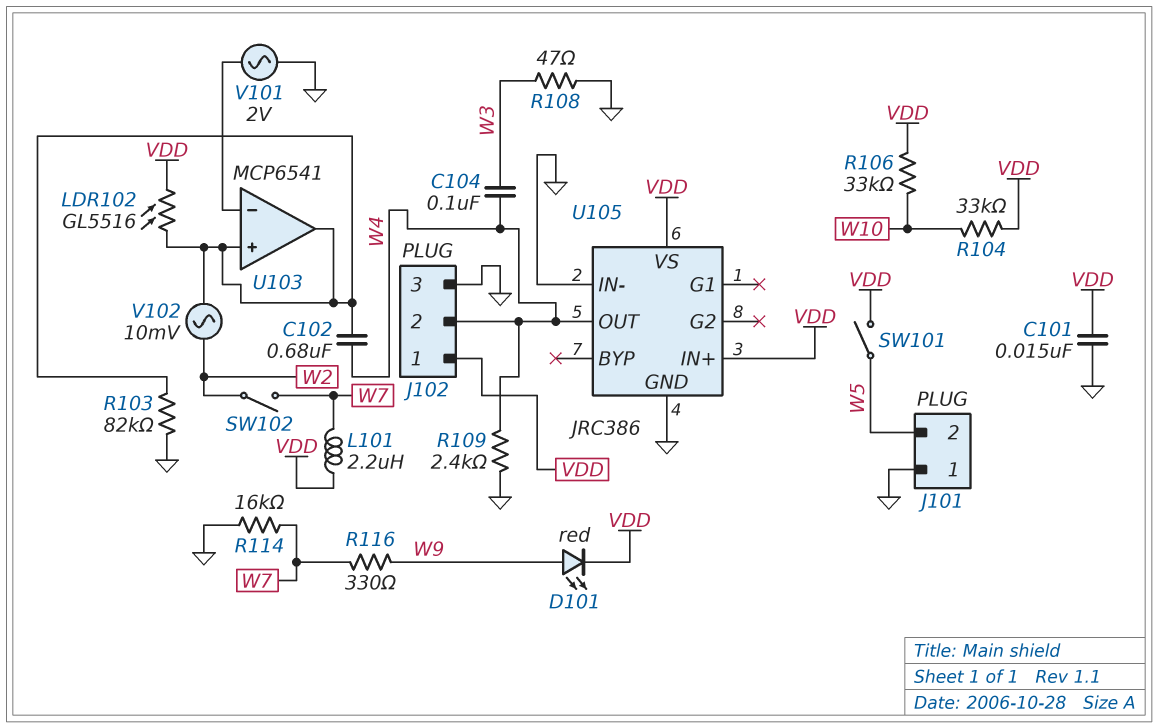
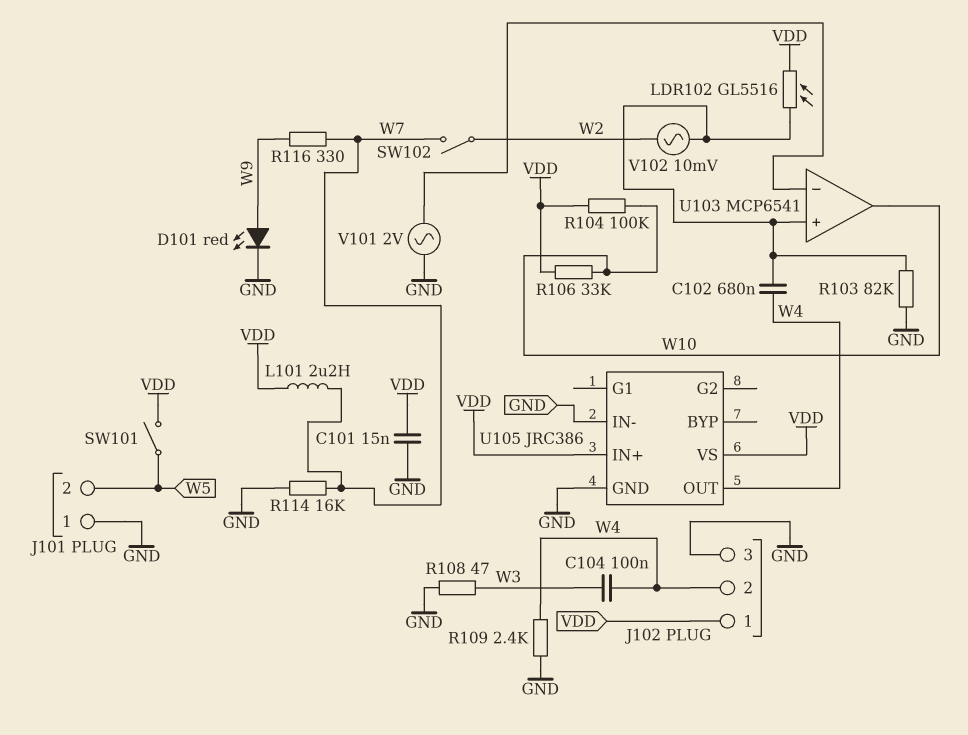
D101: LED red (A W9, K VDD) -> LED red (A W9, K GND)
R104: 33k (VDD, W10) -> 100k (VDD, W10)
U103 pin out: U103/in+ -> W10

